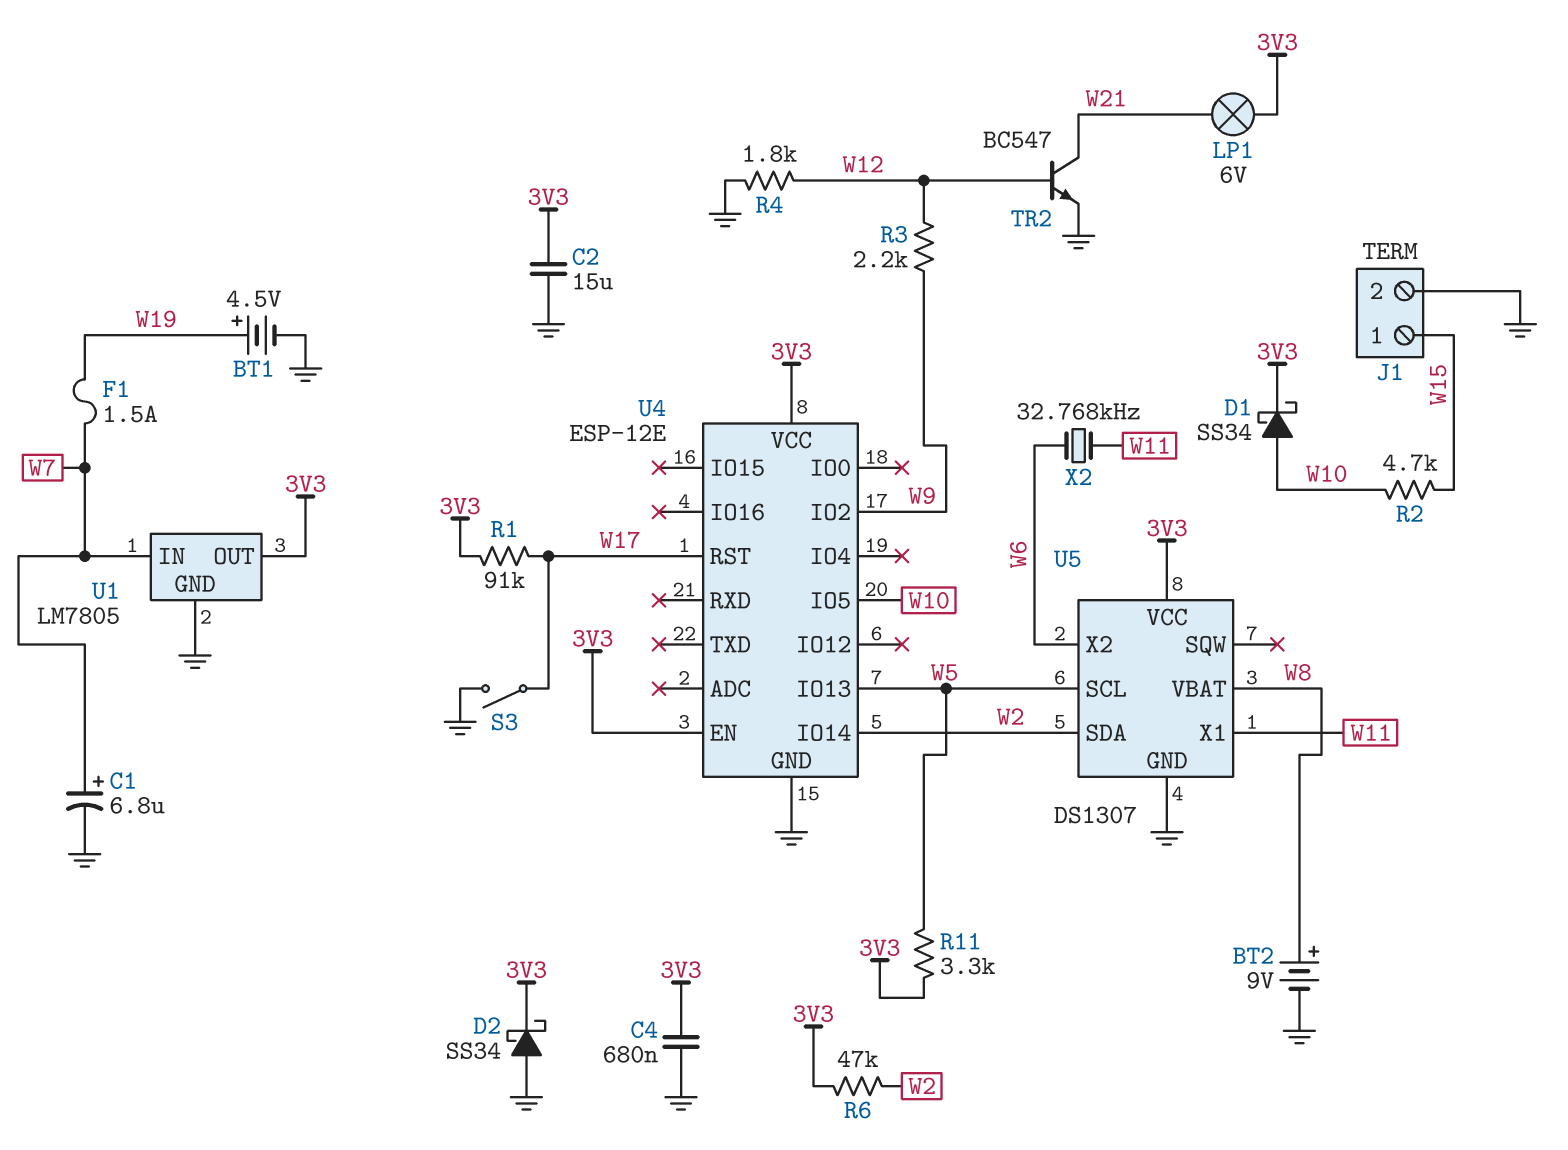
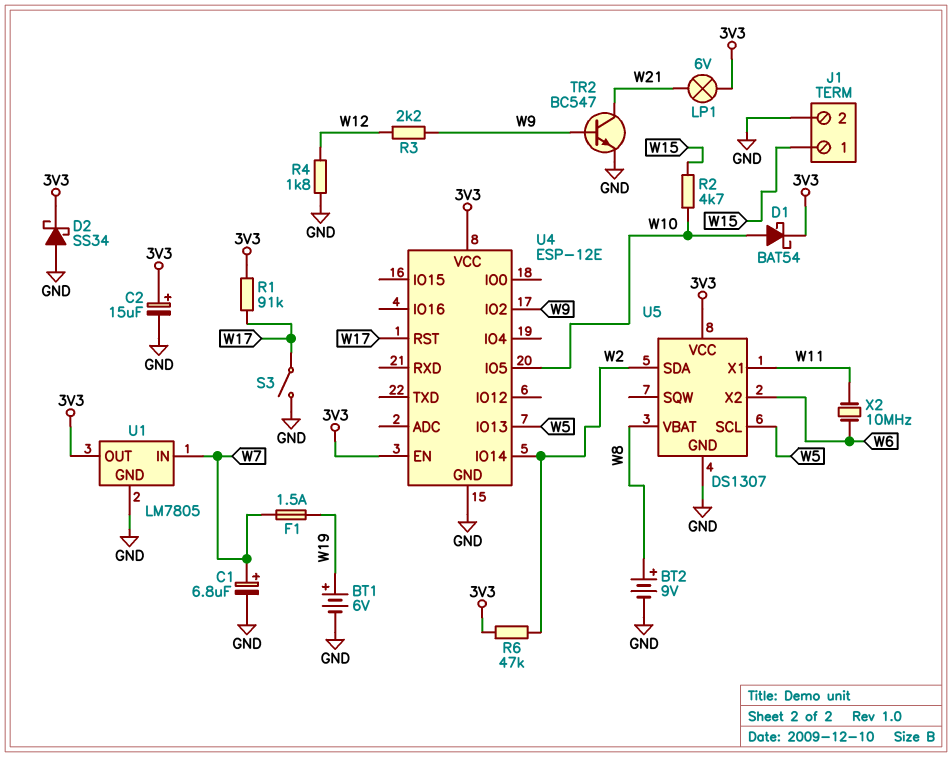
BT1: 4.5V (plus W19, minus GND) -> 6V (plus W19, minus GND)
C2: 15uF (3V3, GND) -> 15uF (plus 3V3, minus GND)
C4: 680nF (3V3, GND) -> none
D1: schottky SS34 (A W10, K 3V3) -> schottky BAT54 (A W10, K 3V3)
R11: 3.3k (3V3, W5) -> none
TR2: NPN BC547 (B W12, C W21, E GND) -> NPN BC547 (B W9, C W21, E GND)
X2: 32.768kHz (W6, W11) -> 10MHz (W6, W11)

